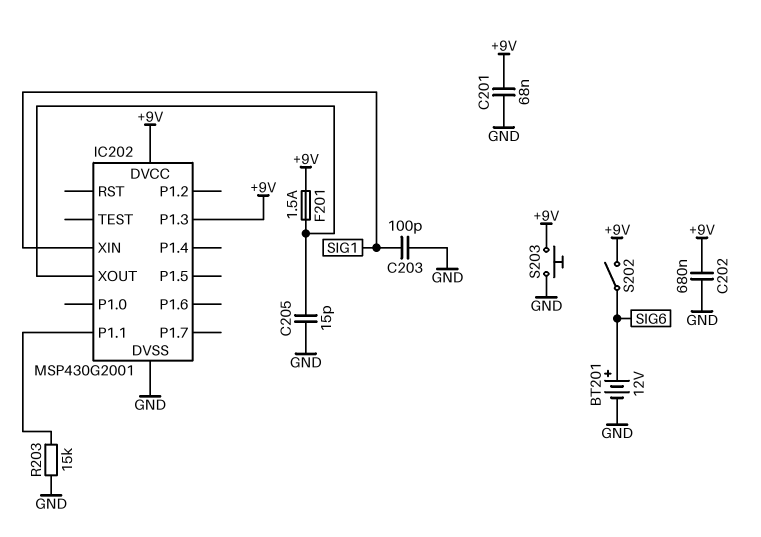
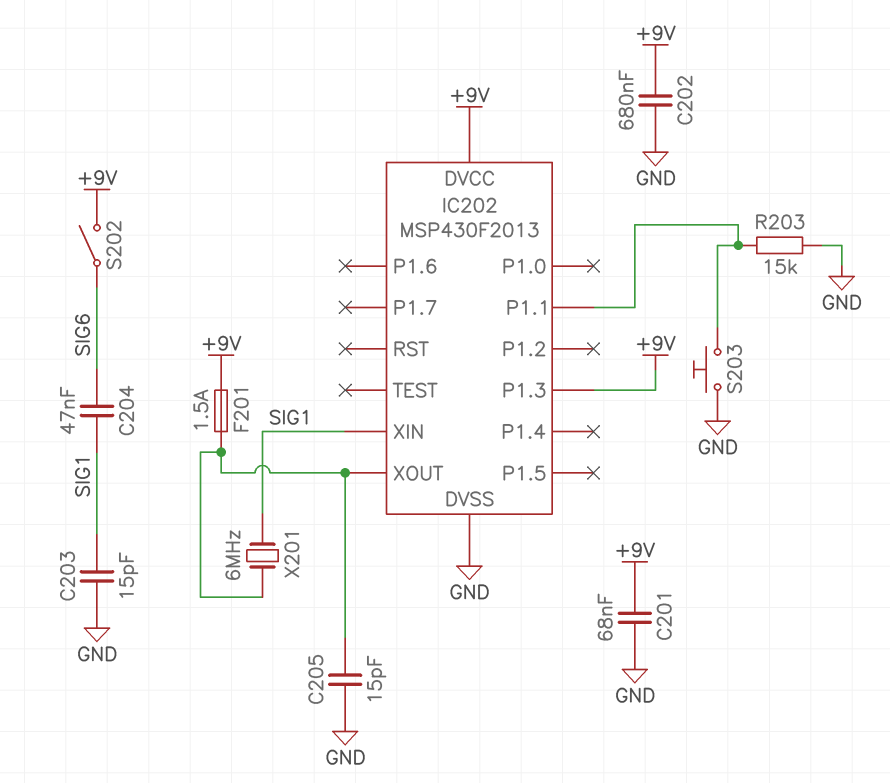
BT201: 12V (plus SIG6, minus GND) -> none
C203: 100pF (GND, SIG1) -> 15pF (GND, SIG1)
C204: none -> 47nF (SIG1, SIG6)
IC202: MSP430G2001 -> MSP430F2013
S203: button (+9V, GND) -> button (GND, IC202/P1.1)
X201: none -> 6MHz (IC202/XOUT, SIG1)

